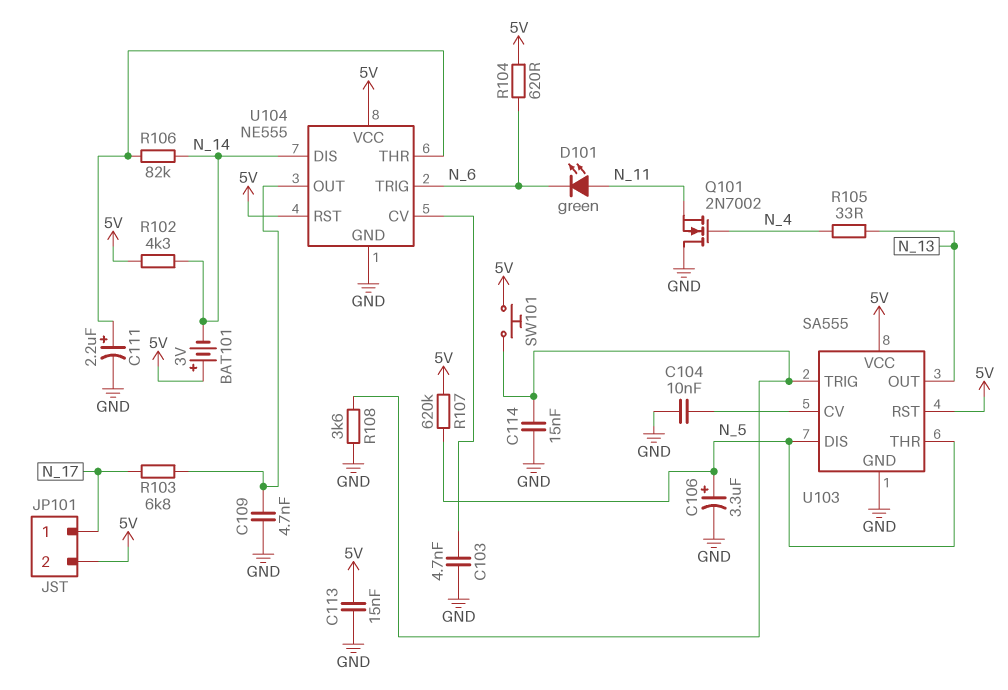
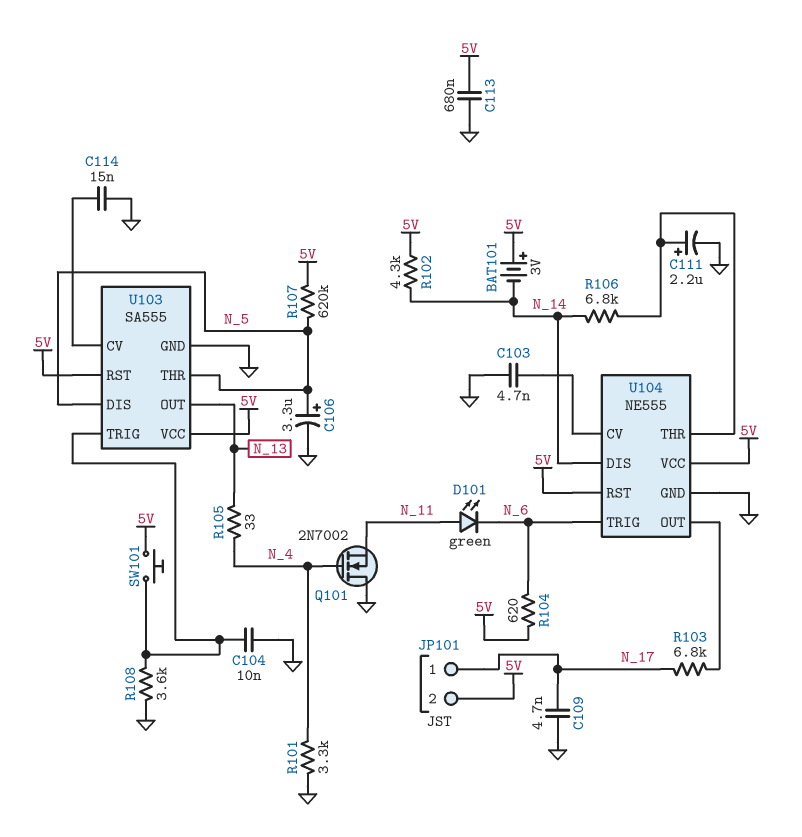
C104: 10nF (GND, U103/CV) -> 10nF (GND, U103/TRIG)
C109: 4.7nF (GND, U104/OUT) -> 4.7nF (GND, N_17)
C113: 15nF (5V, GND) -> 680nF (5V, GND)
C114: 15nF (GND, U103/TRIG) -> 15nF (GND, U103/CV)
R101: none -> 3.3k (GND, N_4)
R106: 82k (N_14, U104/THR) -> 6.8k (N_14, U104/THR)

